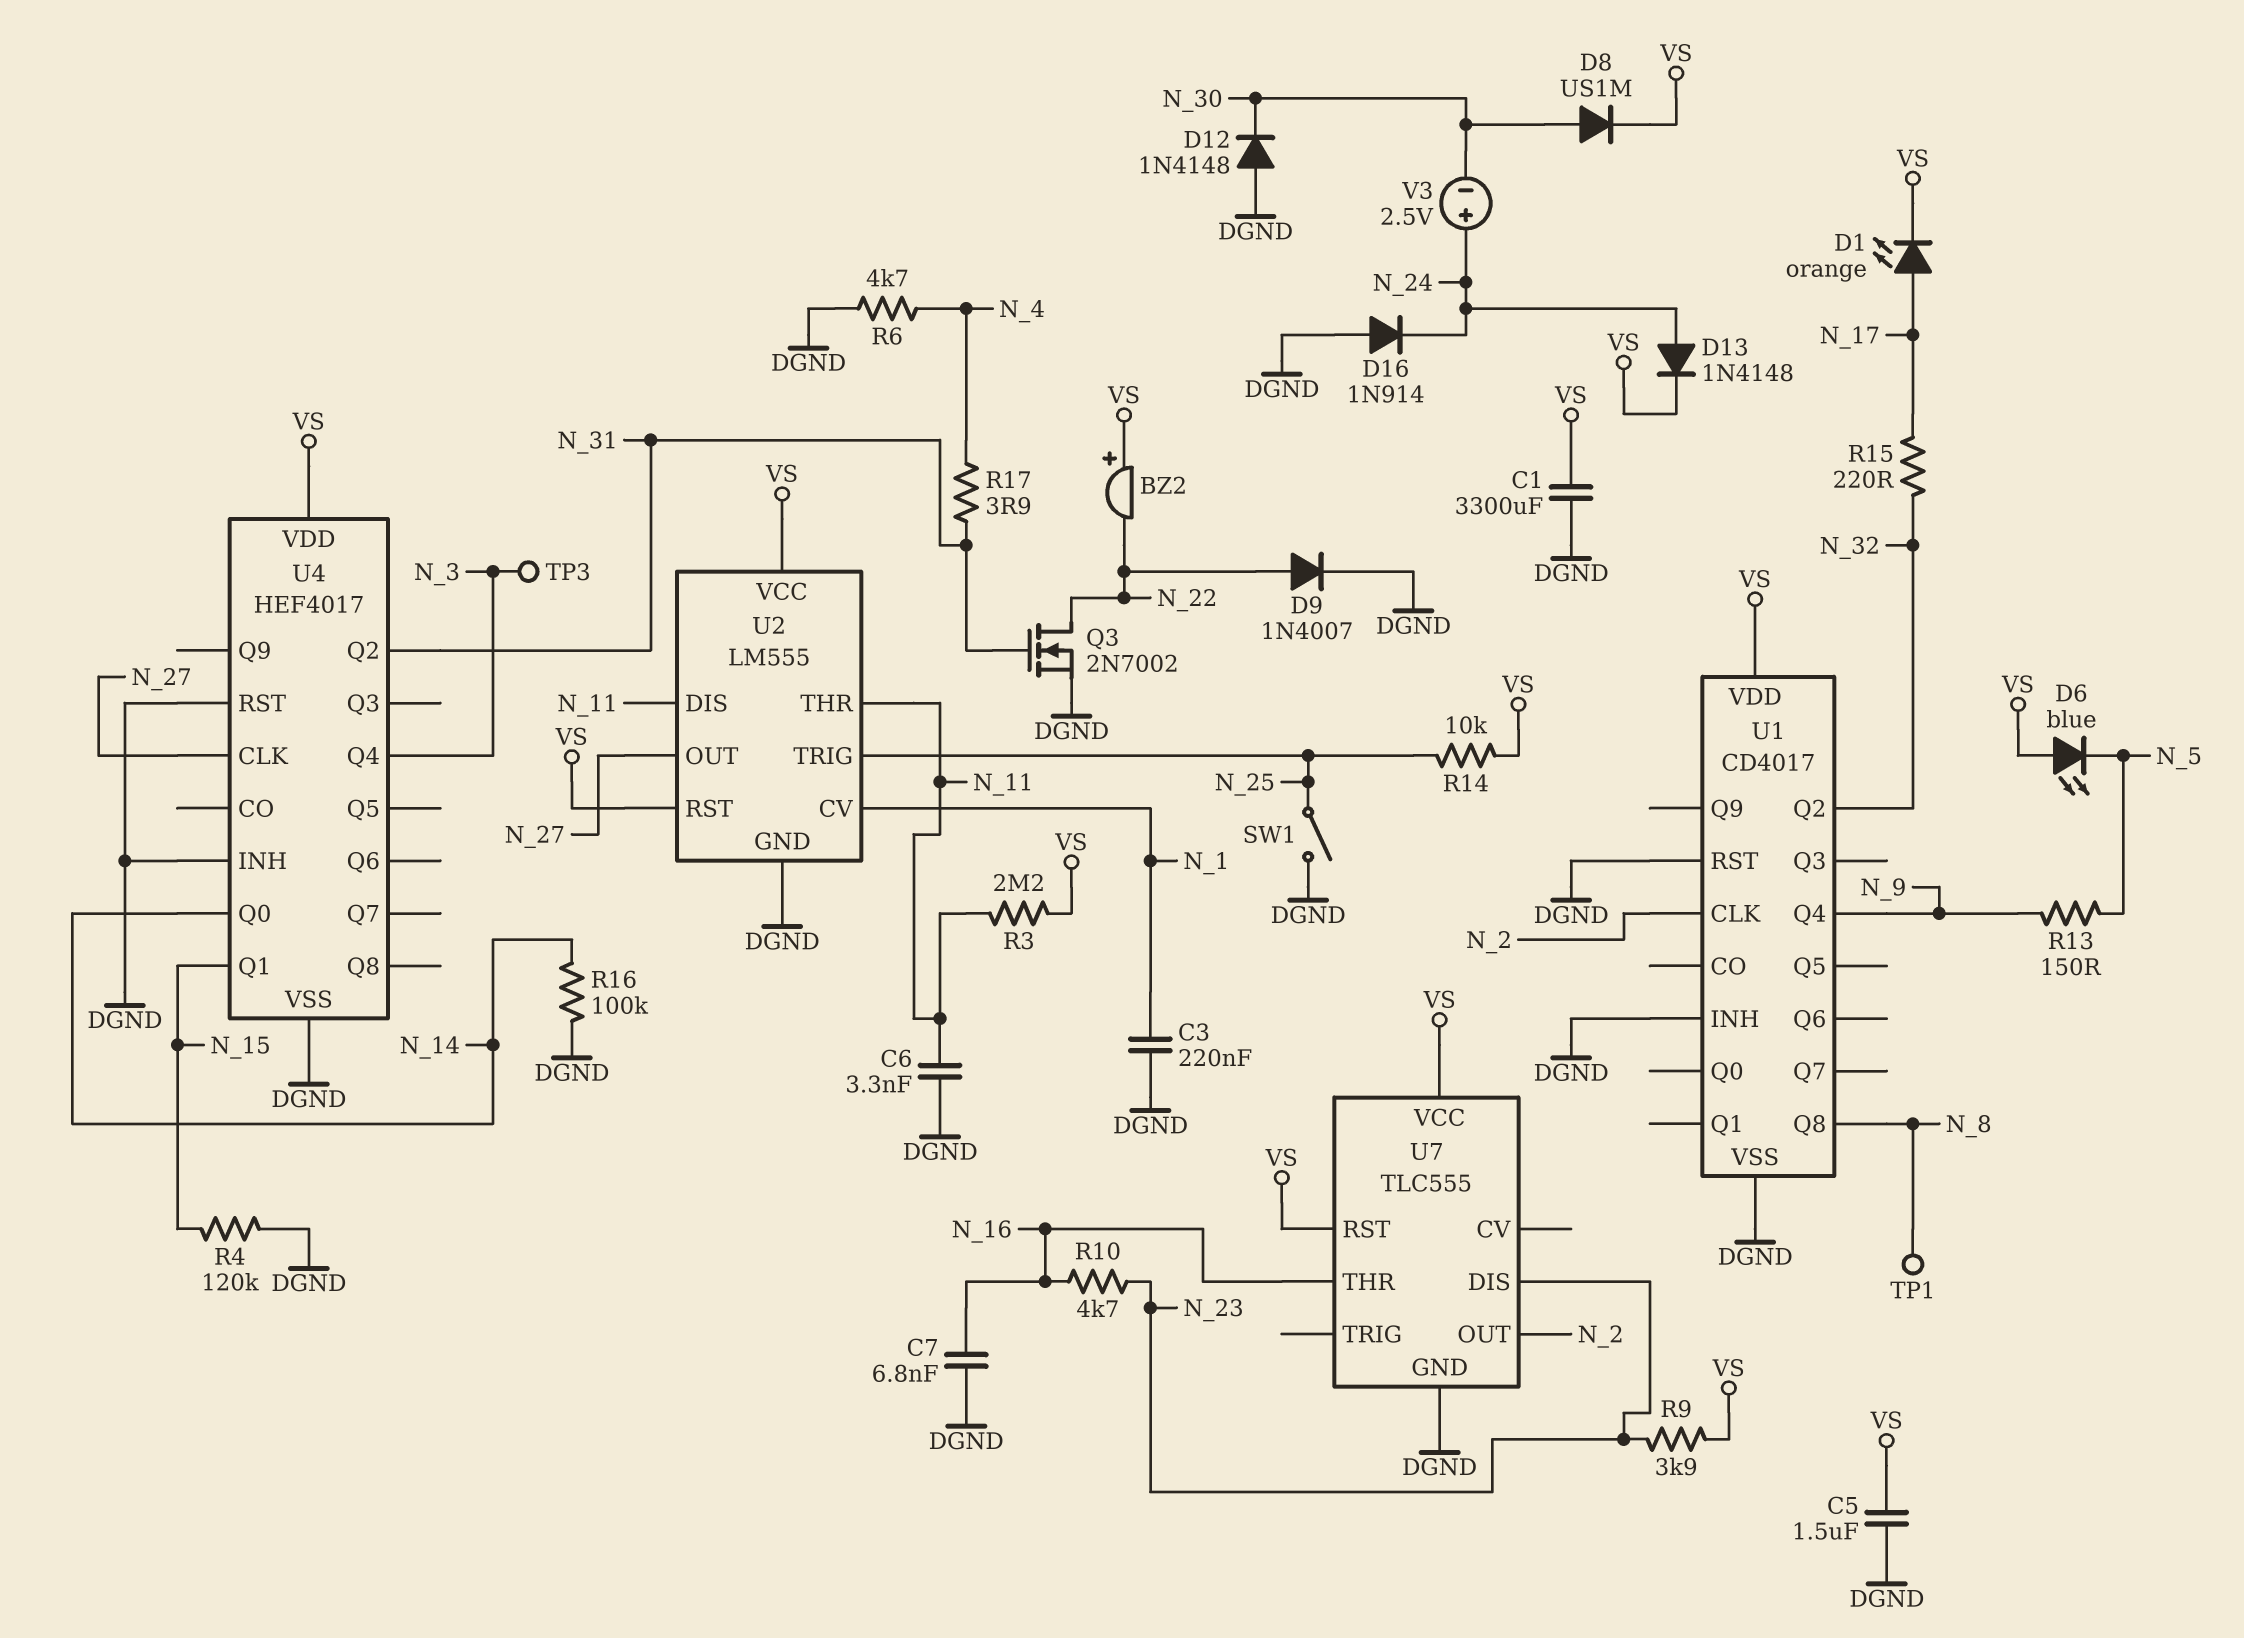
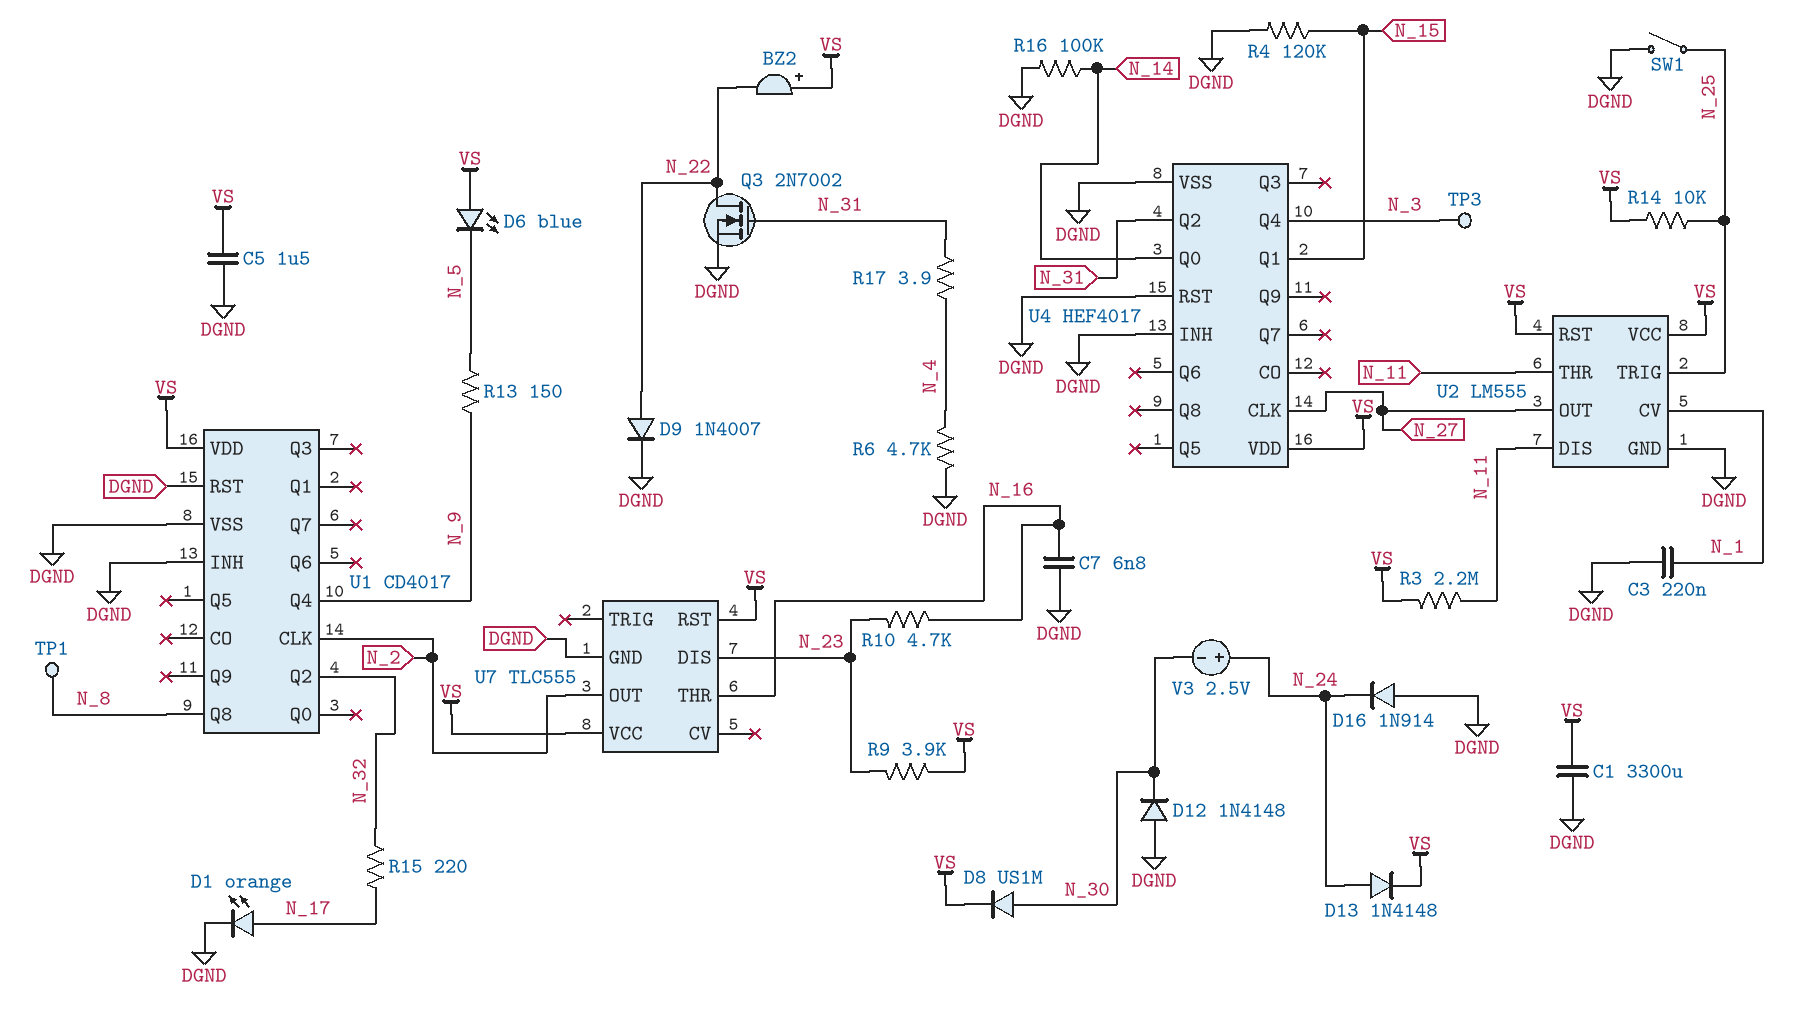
C6: 3.3nF (DGND, N_11) -> none
D1: LED orange (A N_17, K VS) -> LED orange (A N_17, K DGND)

